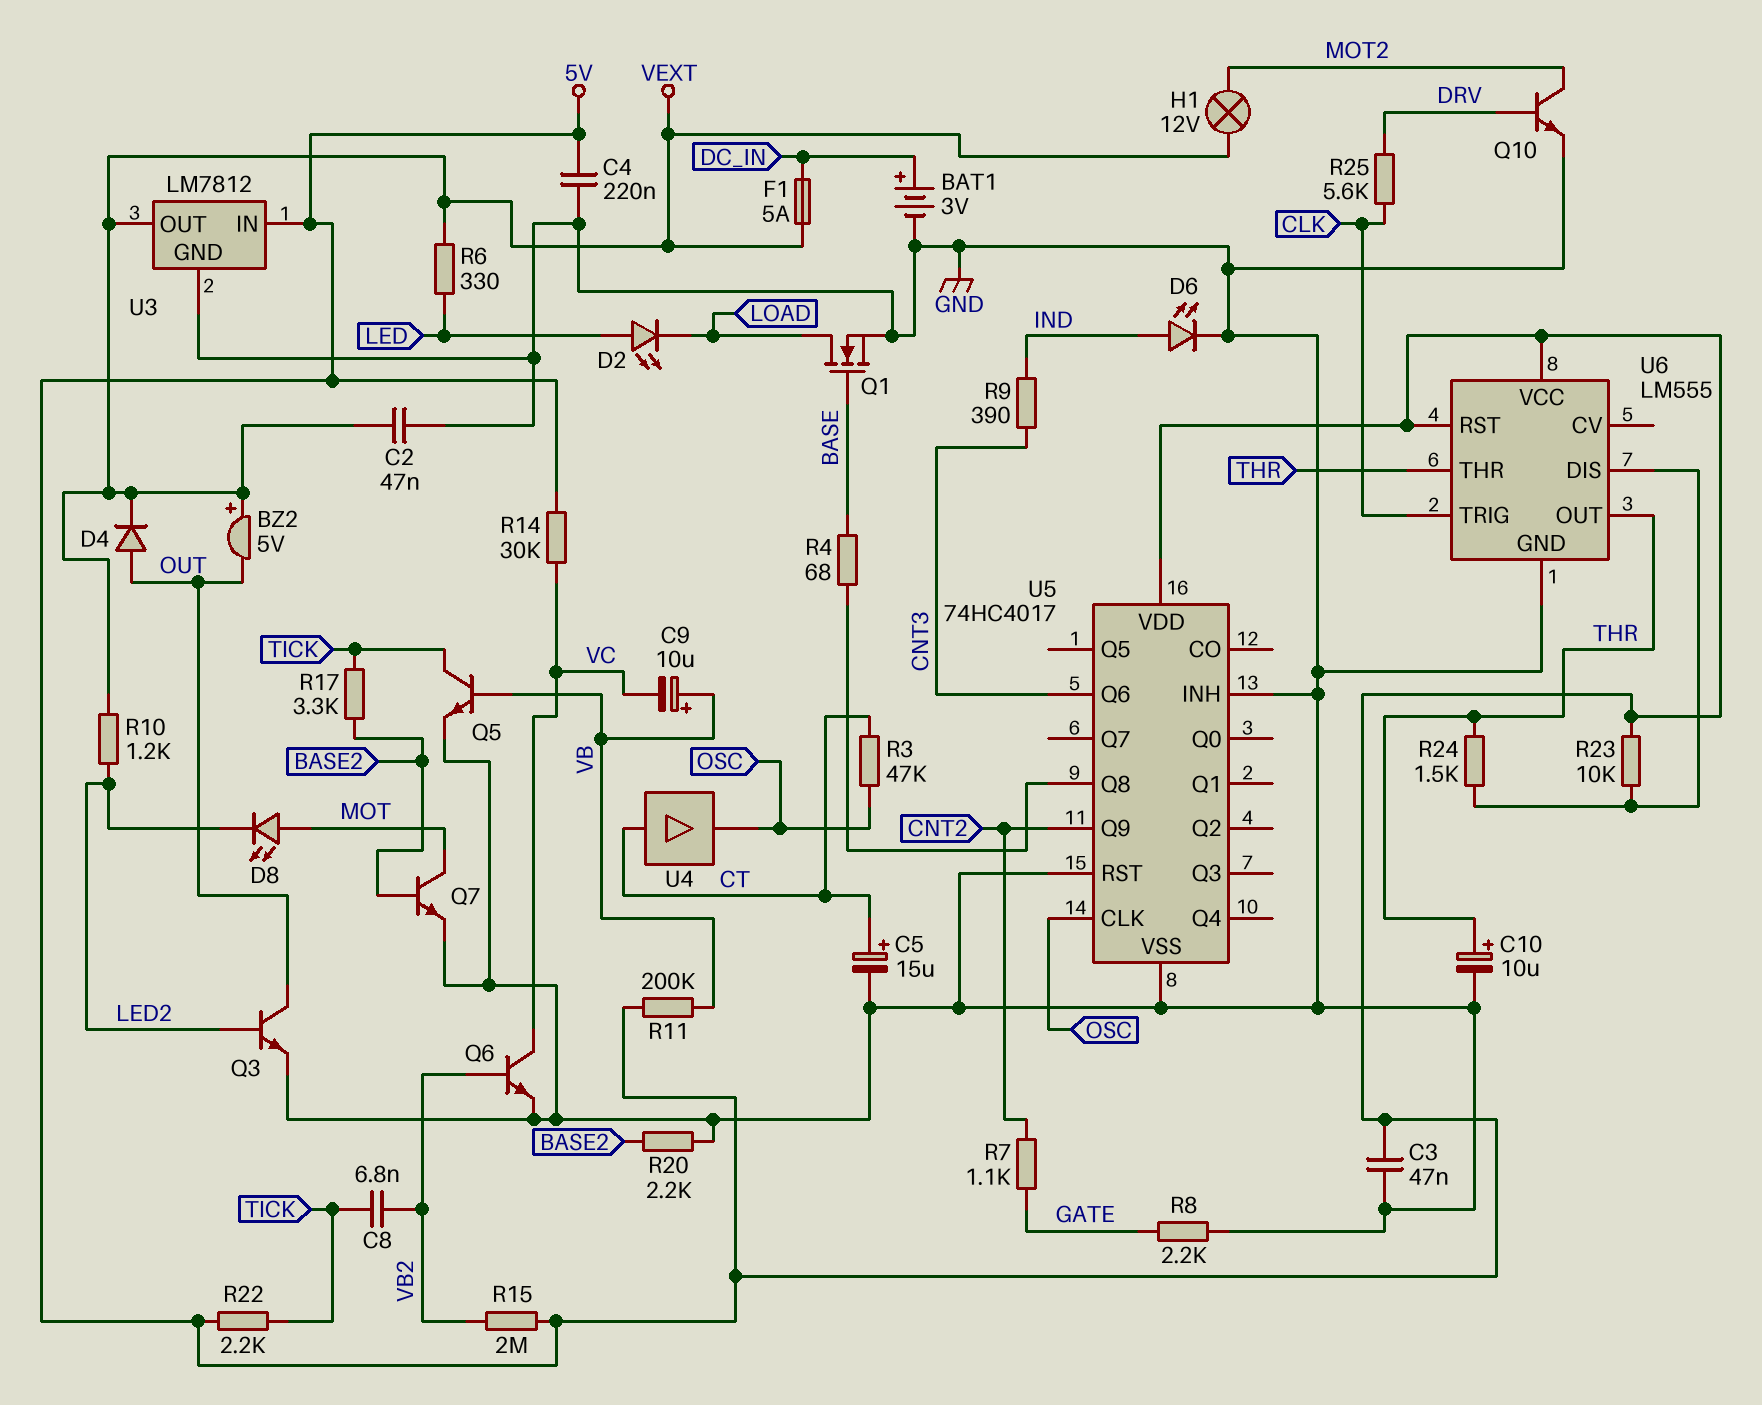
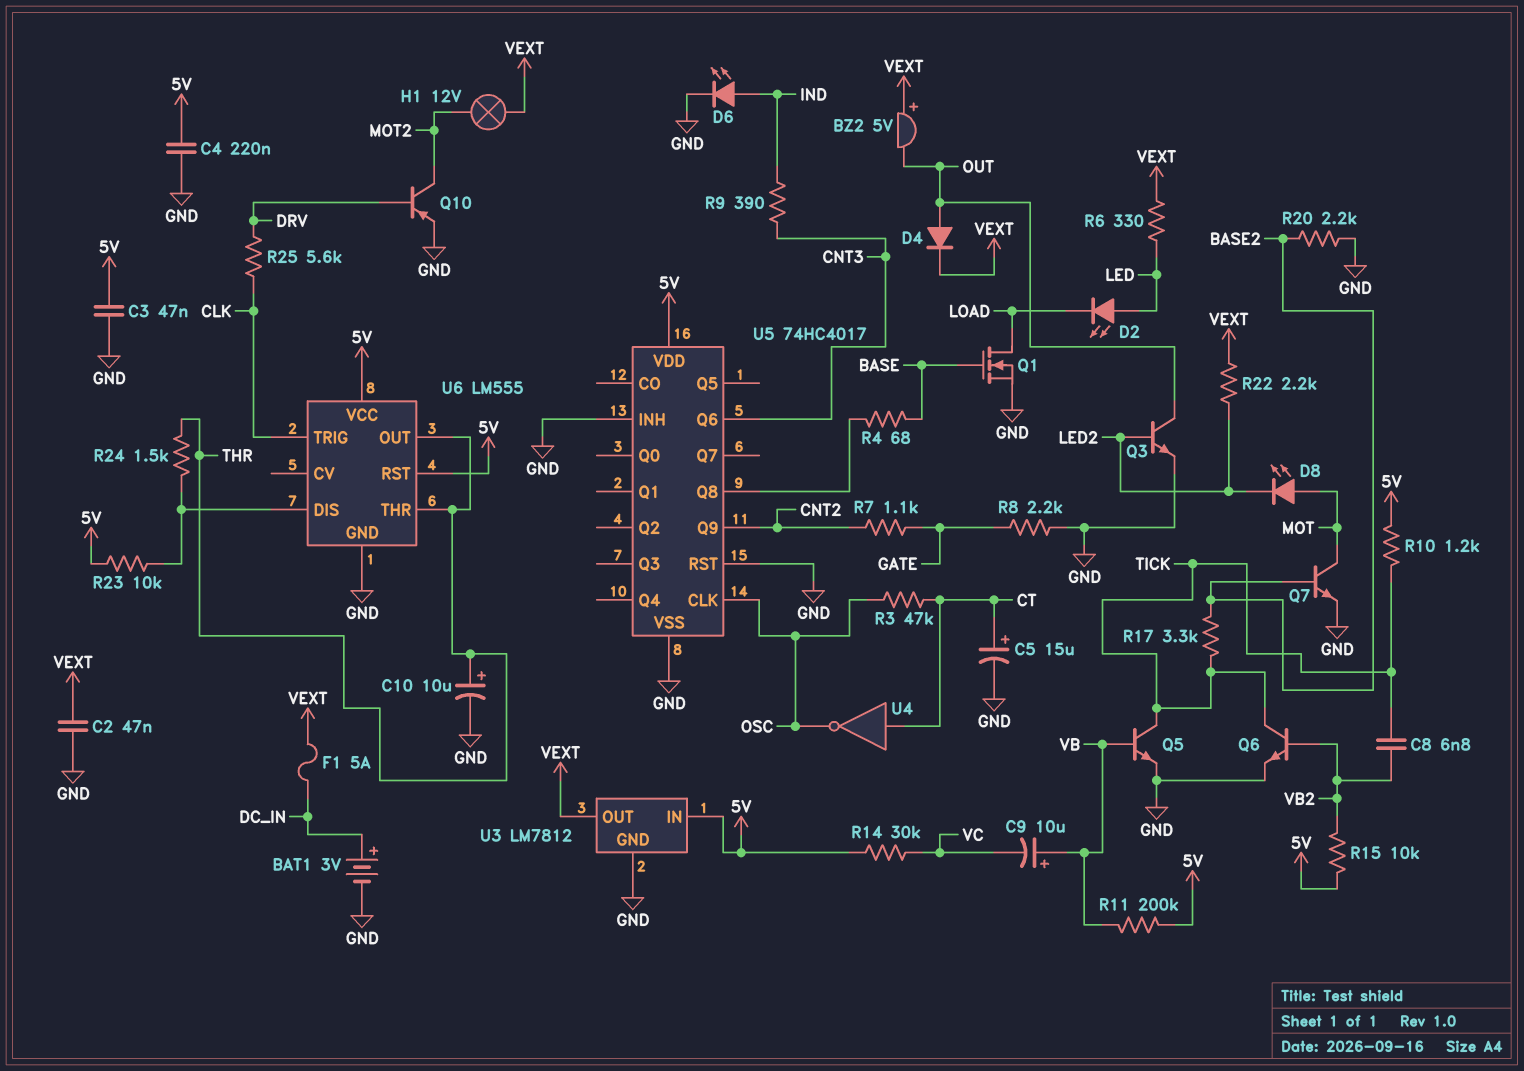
Q6: NPN (B VB2, C VC, E GND) -> NPN (B VB2, C TICK, E GND)
Q10: NPN (B DRV, C MOT2, E GND) -> PNP (B DRV, C MOT2, E GND)
R10: 1.2k (LED2, VEXT) -> 1.2k (5V, TICK)
R15: 2M (5V, VB2) -> 10k (5V, VB2)
R22: 2.2k (5V, TICK) -> 2.2k (LED2, VEXT)
U4: buffer (in CT, out OSC) -> NOT (in CT, out OSC)

